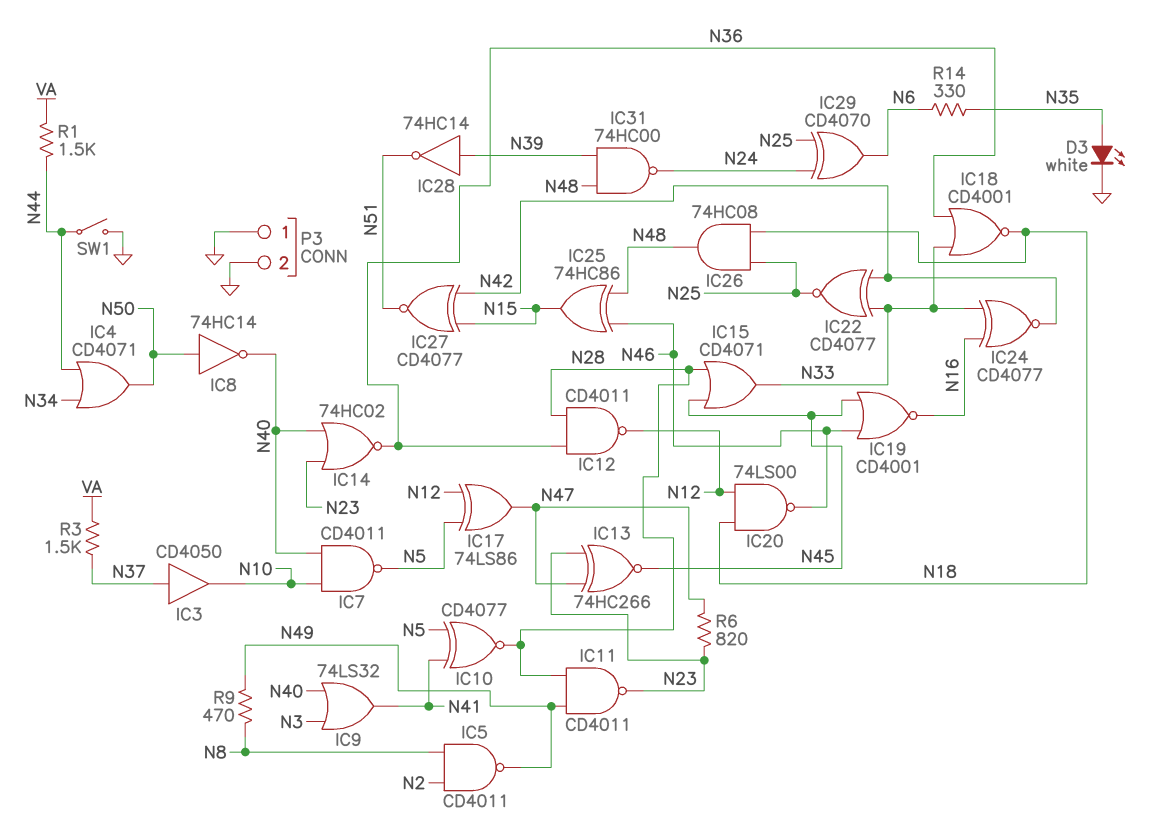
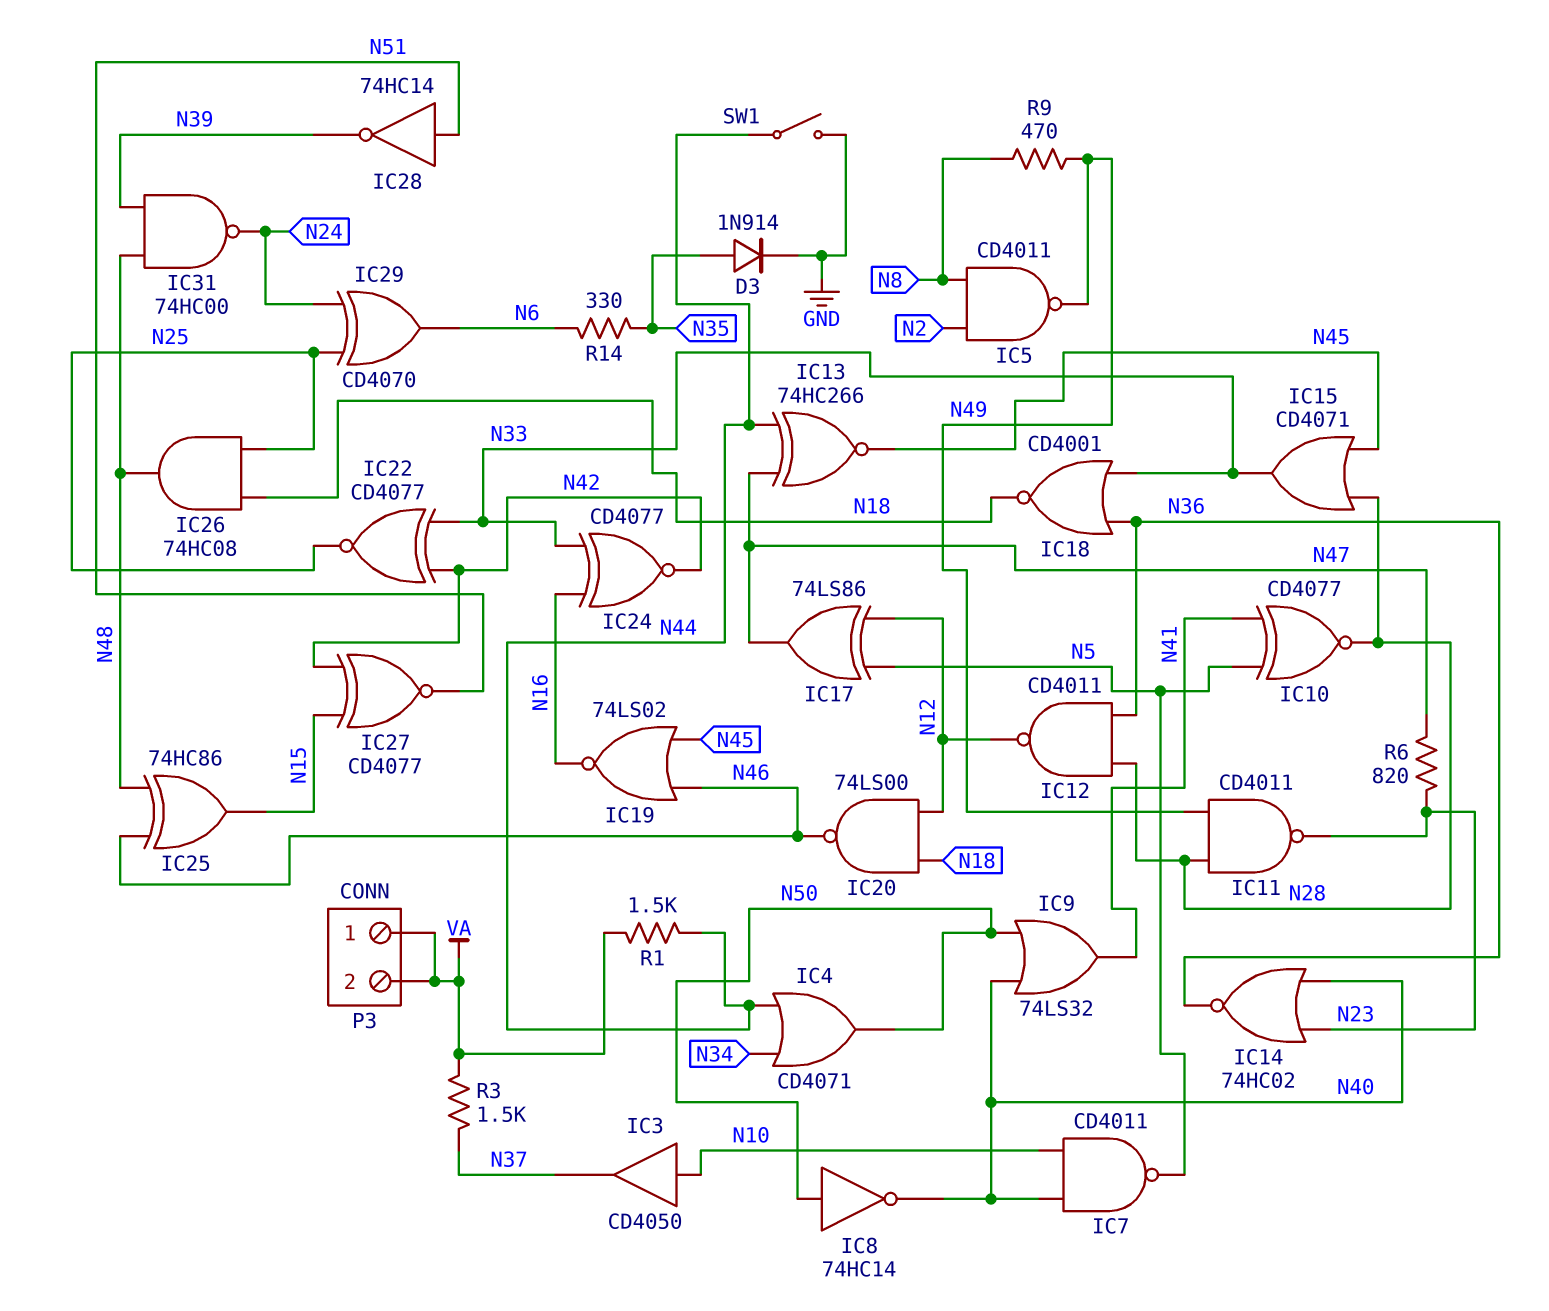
D3: LED white (A N35, K GND) -> diode 1N914 (A N35, K GND)
IC3: buffer CD4050 (in N37, out N10) -> buffer CD4050 (in N10, out N37)
IC9: OR 74LS32 (in N3, in N40, out N41) -> OR 74LS32 (in N40, in N50, out N41)
IC13: XNOR 74HC266 (in N23, in N47, out N45) -> XNOR 74HC266 (in N44, in N47, out N45)
IC19: NOR CD4001 (in N45, in N46, out N16) -> NOR 74LS02 (in N45, in N46, out N16)
IC28: NOT 74HC14 (in N39, out N51) -> NOT 74HC14 (in N51, out N39)
P3 pin 1: GND -> VA
P3 pin 2: GND -> VA

